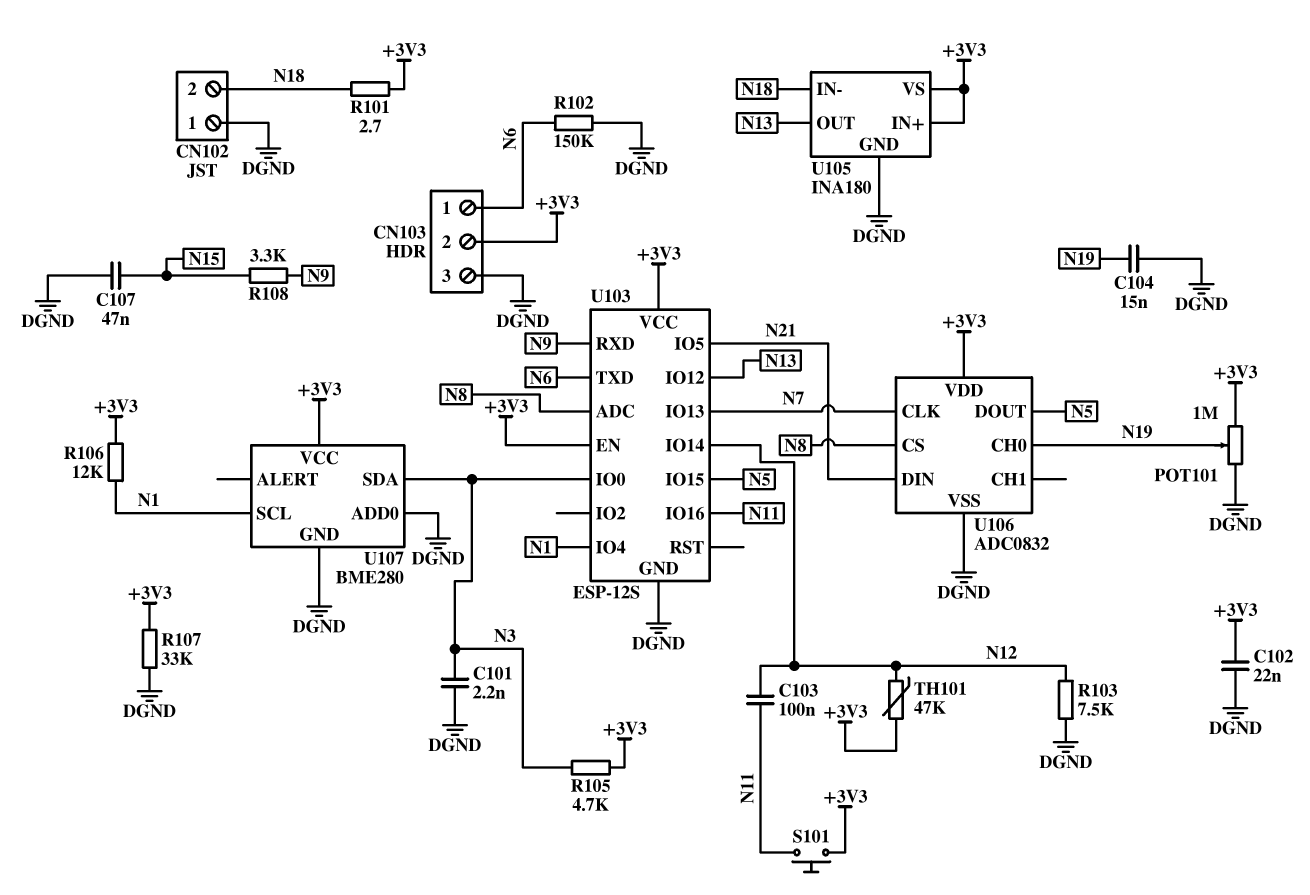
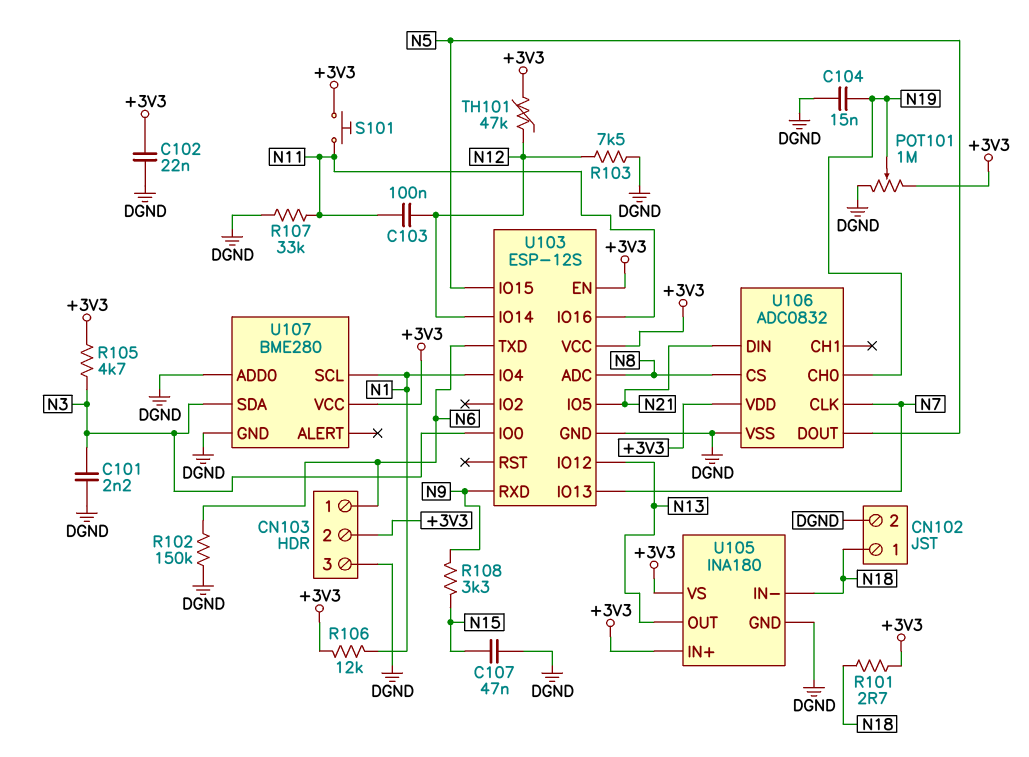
CN102 pin 1: DGND -> N18
CN102 pin 2: N18 -> DGND
R107: 33k (+3V3, DGND) -> 33k (DGND, N11)

